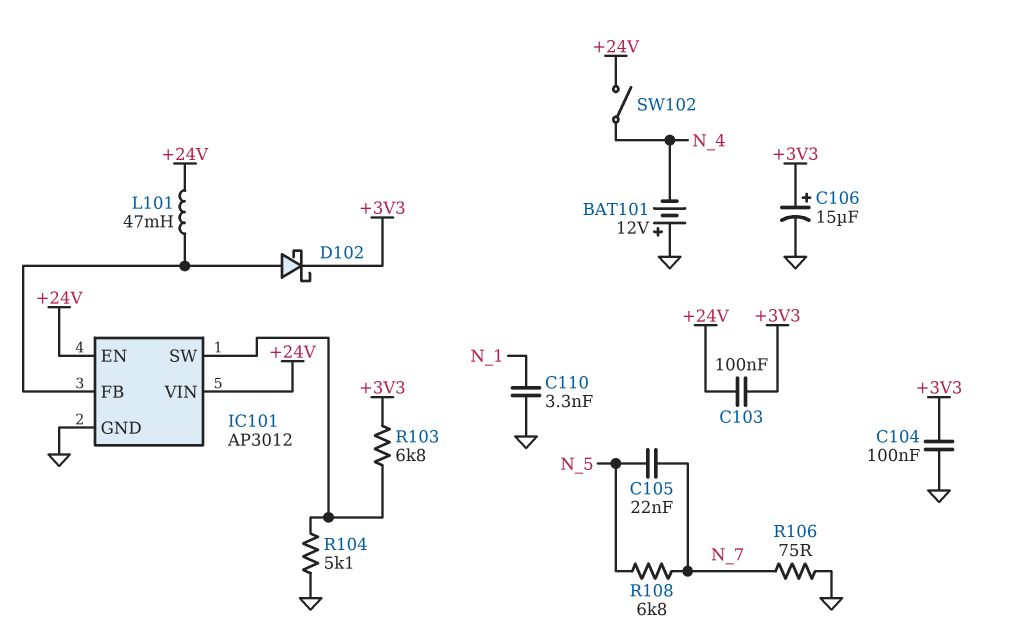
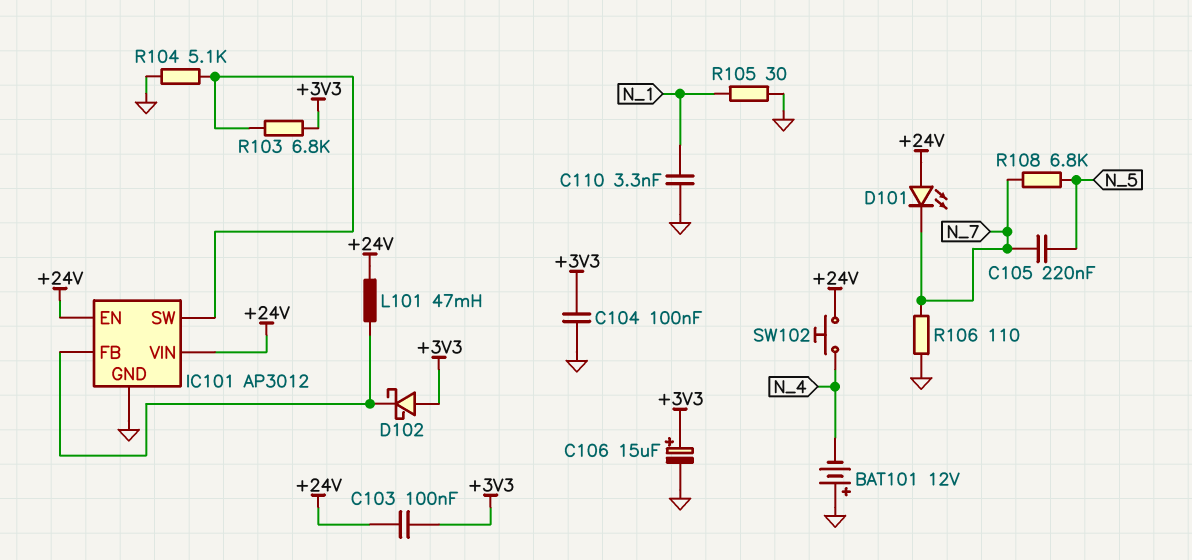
C105: 22nF (N_5, N_7) -> 220nF (N_5, N_7)
D101: none -> LED (A +24V, K N_7)
D102: schottky (A IC101/FB, K +3V3) -> schottky (A +3V3, K IC101/FB)
R105: none -> 30 (GND, N_1)
R106: 75 (GND, N_7) -> 110 (GND, N_7)
SW102: switch (+24V, N_4) -> button (+24V, N_4)

